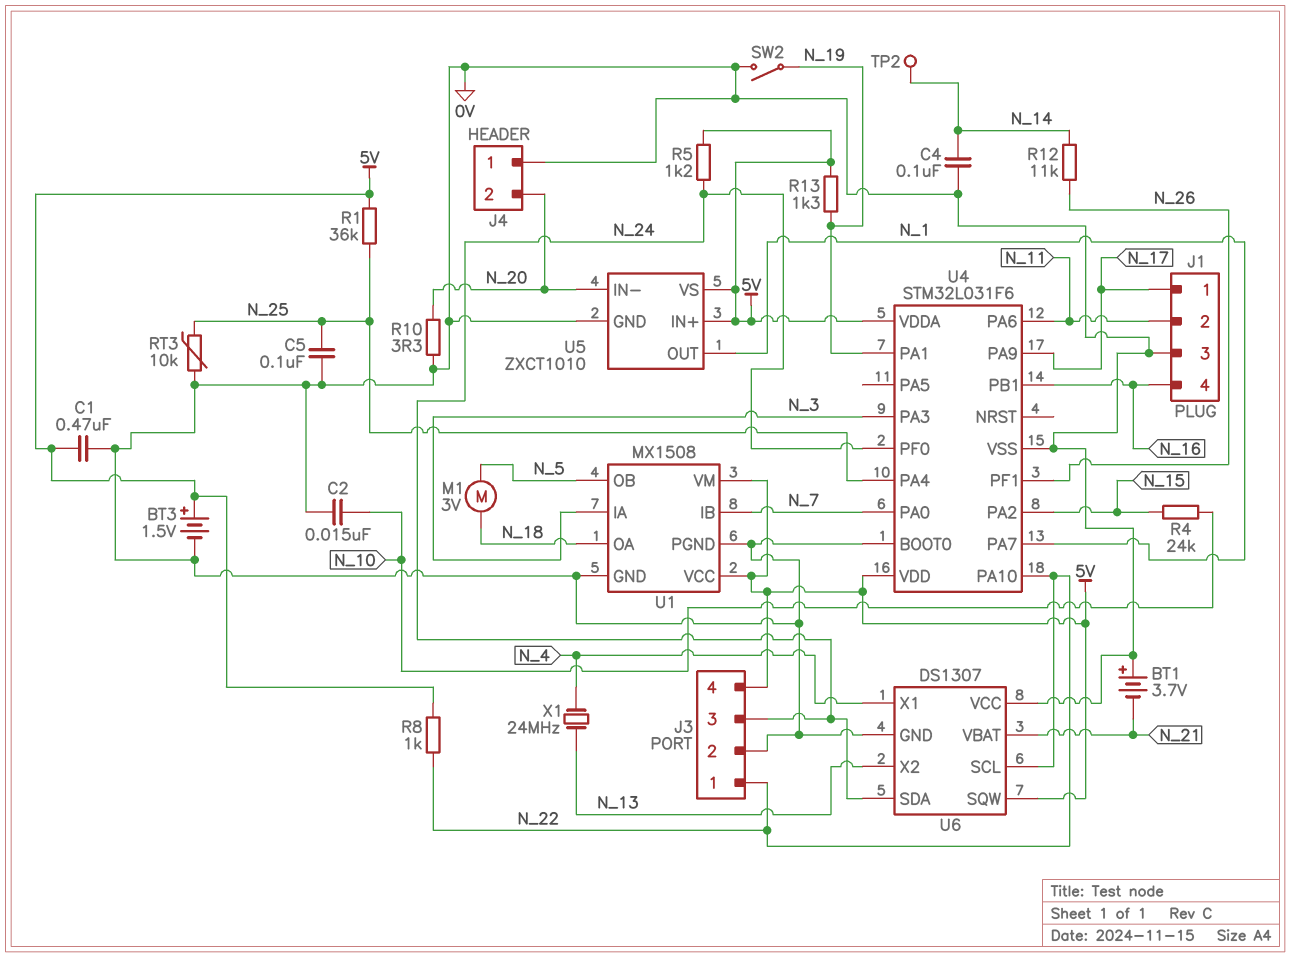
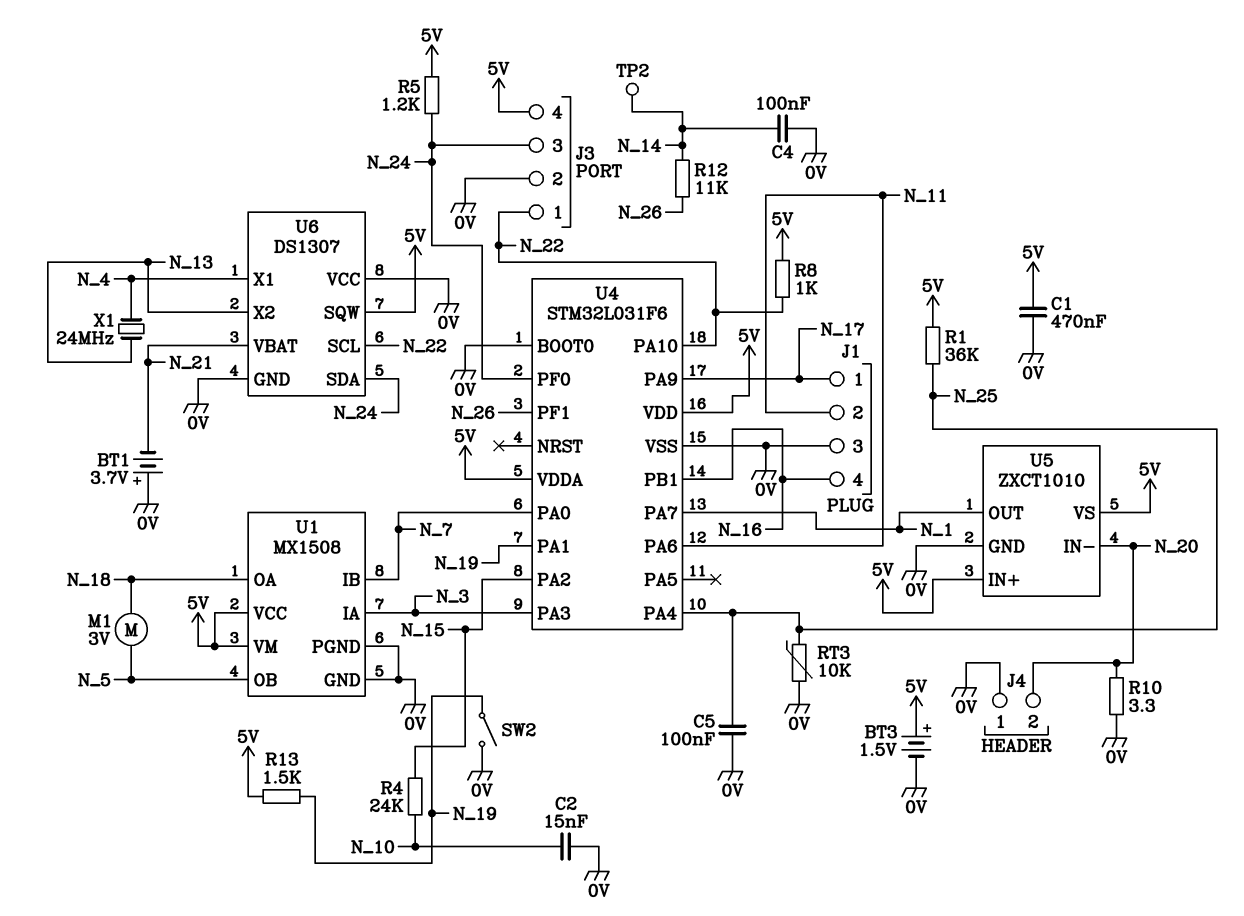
R13: 1.3k (5V, N_19) -> 1.5k (5V, N_19)

